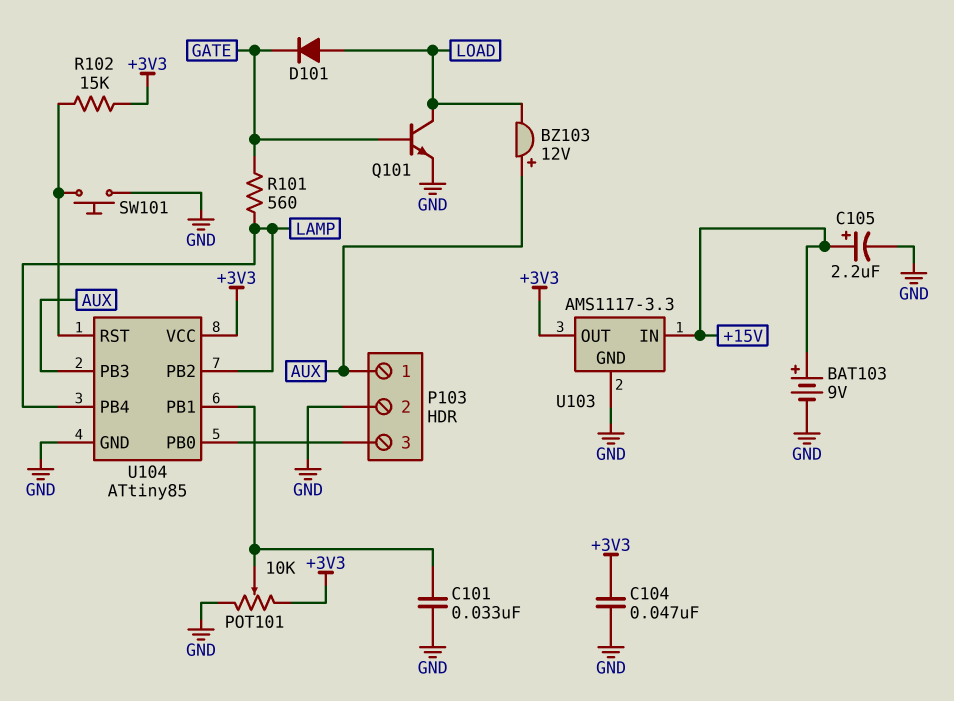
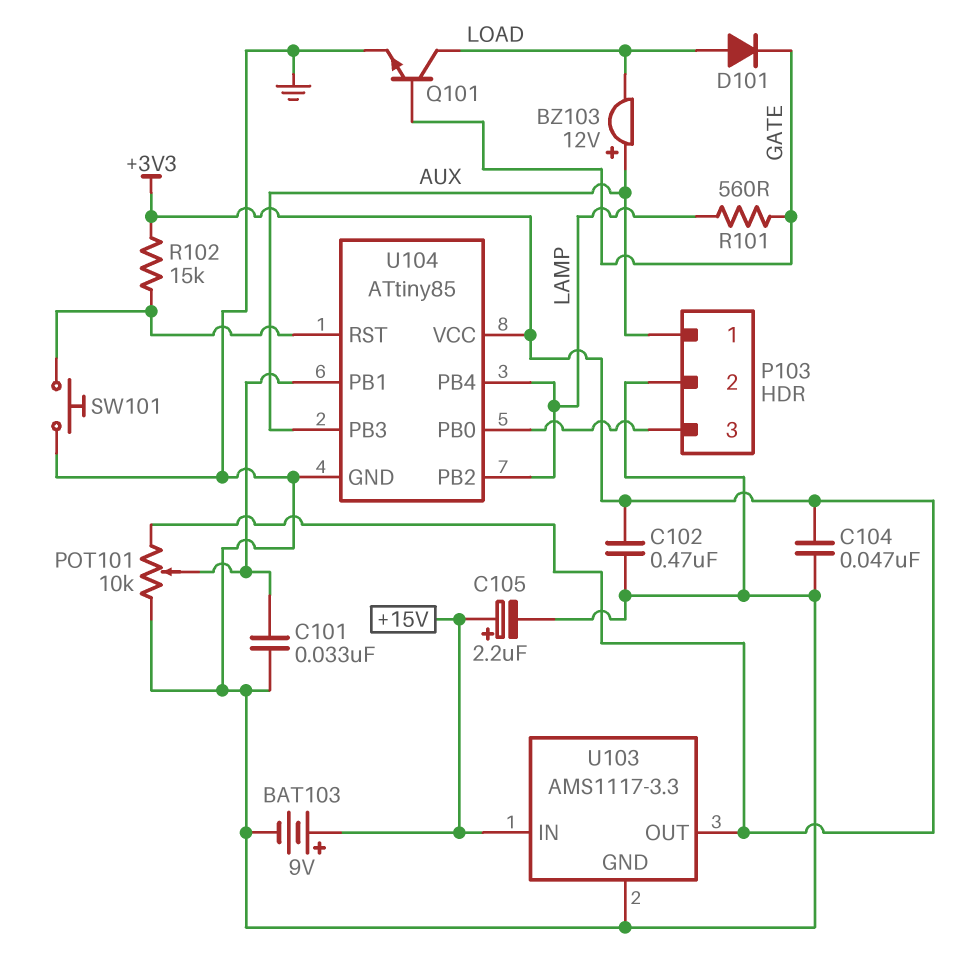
C102: none -> 470nF (+3V3, GND)

